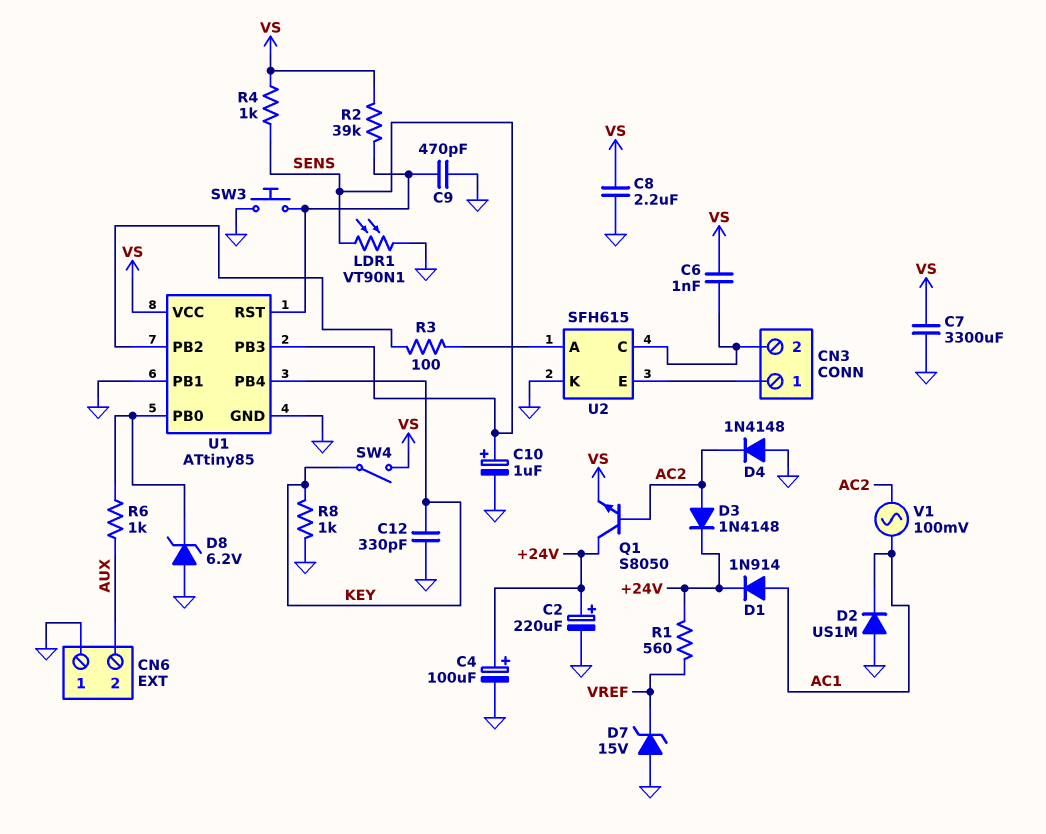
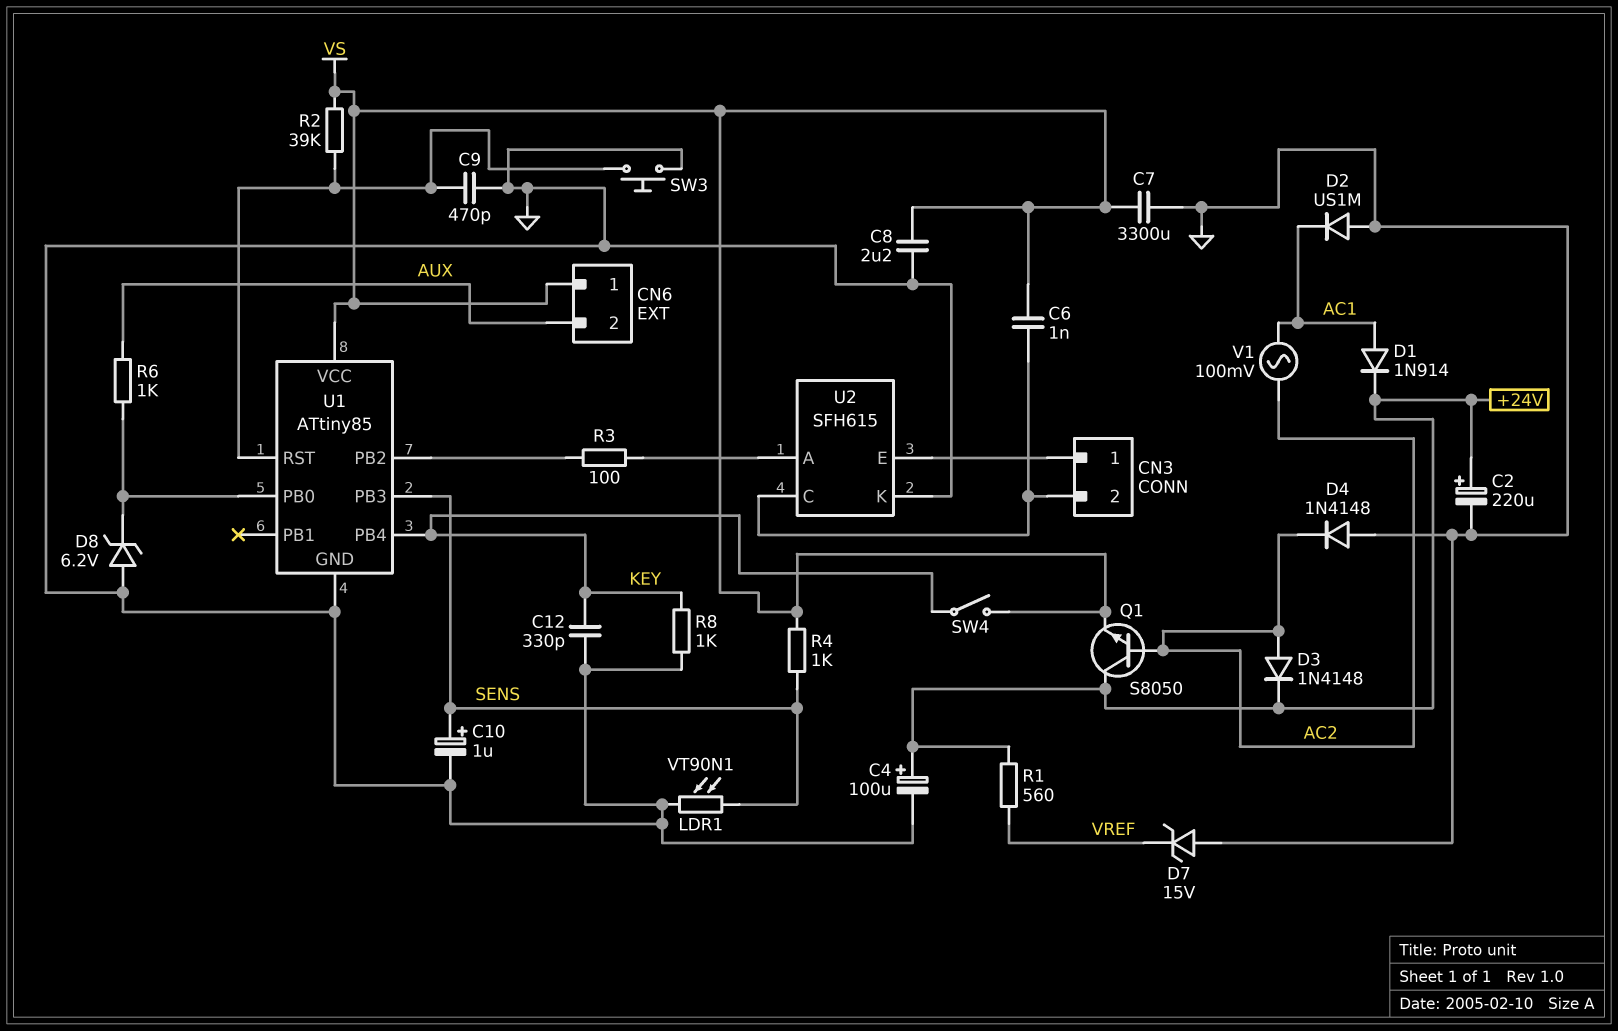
CN6 pin 1: GND -> VS
U1 pin PB1: GND -> none

